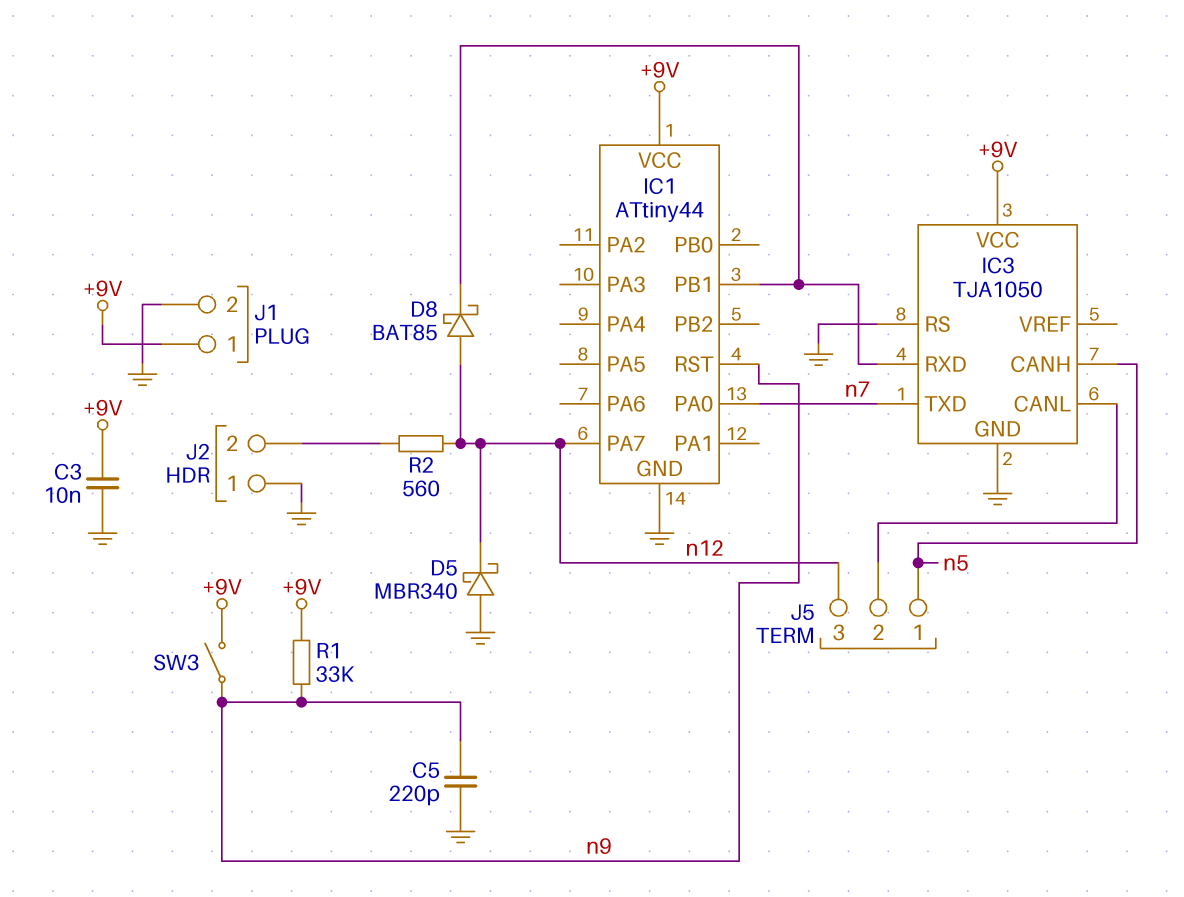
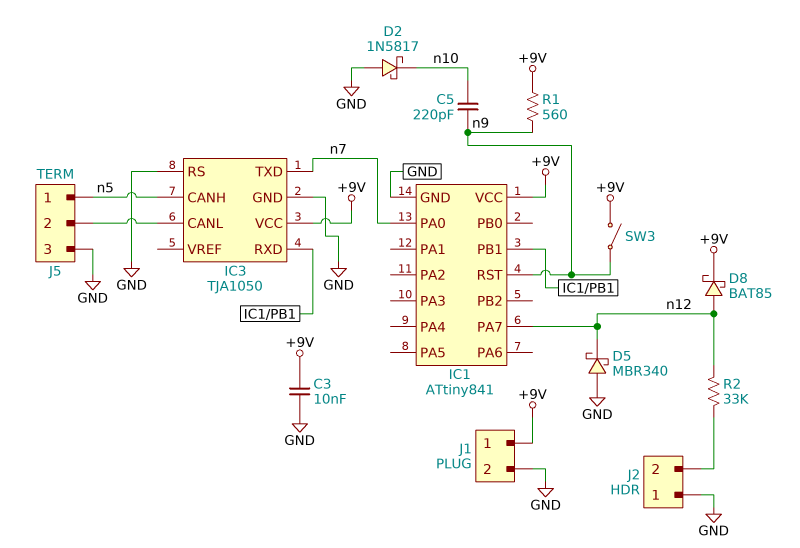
C5: 220pF (GND, n9) -> 220pF (n9, n10)
D2: none -> schottky 1N5817 (A GND, K n10)
D8: schottky BAT85 (A n12, K IC1/PB1) -> schottky BAT85 (A n12, K +9V)
IC1: ATtiny44 -> ATtiny841
J5 pin 3: n12 -> GND
R1: 33k (+9V, n9) -> 560 (+9V, n9)
R2: 560 (J2/2, n12) -> 33k (J2/2, n12)

